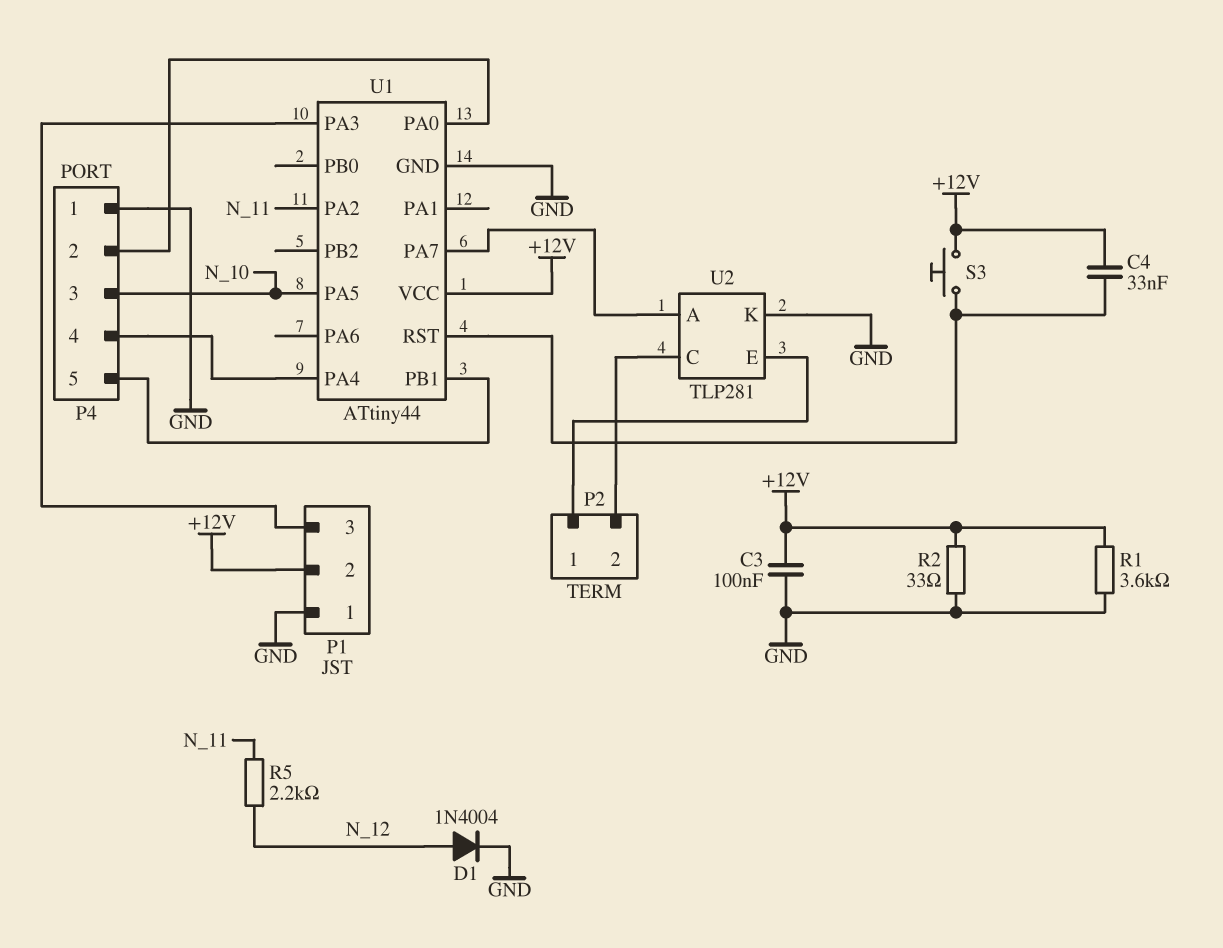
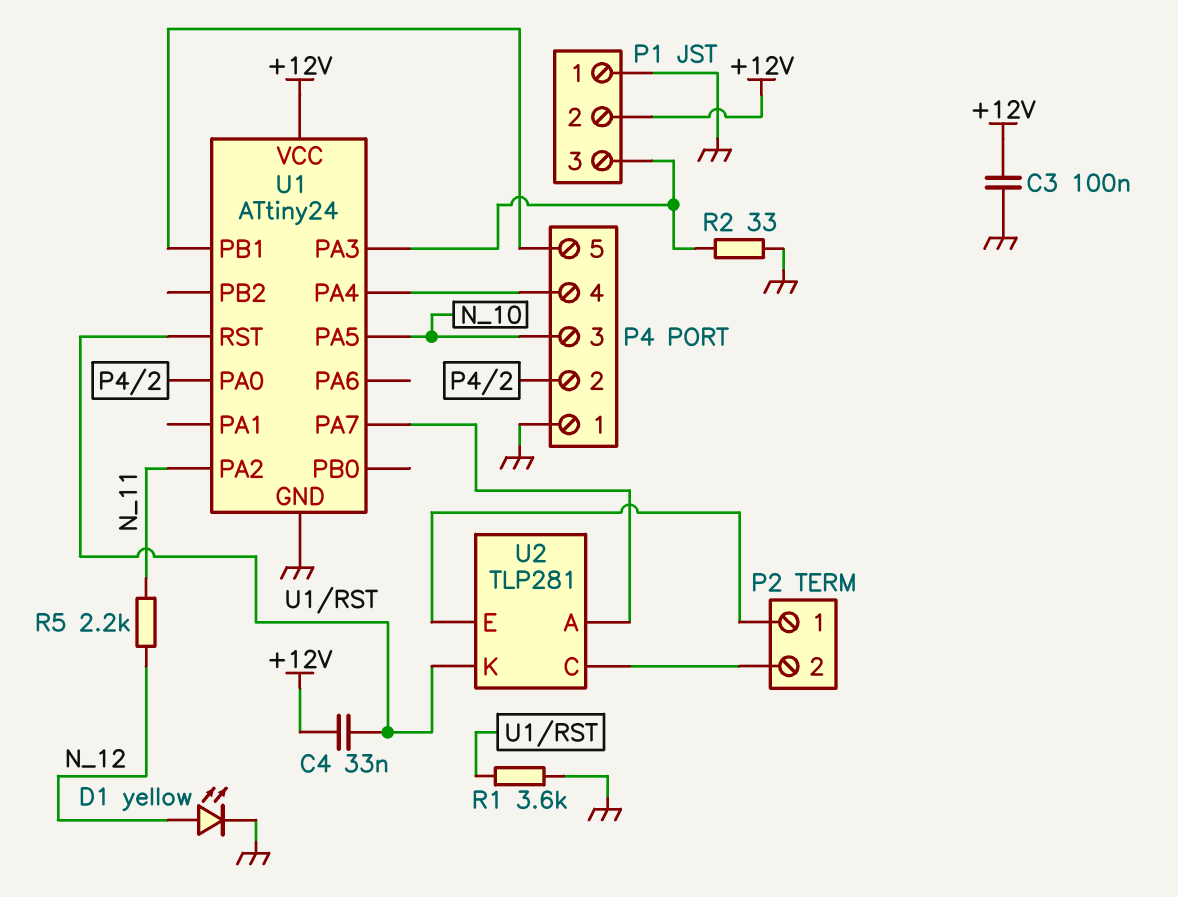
D1: diode 1N4004 (A N_12, K GND) -> LED yellow (A N_12, K GND)
R1: 3.6k (+12V, GND) -> 3.6k (GND, U1/RST)
R2: 33 (+12V, GND) -> 33 (GND, P1/3)
S3: button (+12V, U1/RST) -> none
U1: ATtiny44 -> ATtiny24
U2 pin K: GND -> U1/RST

